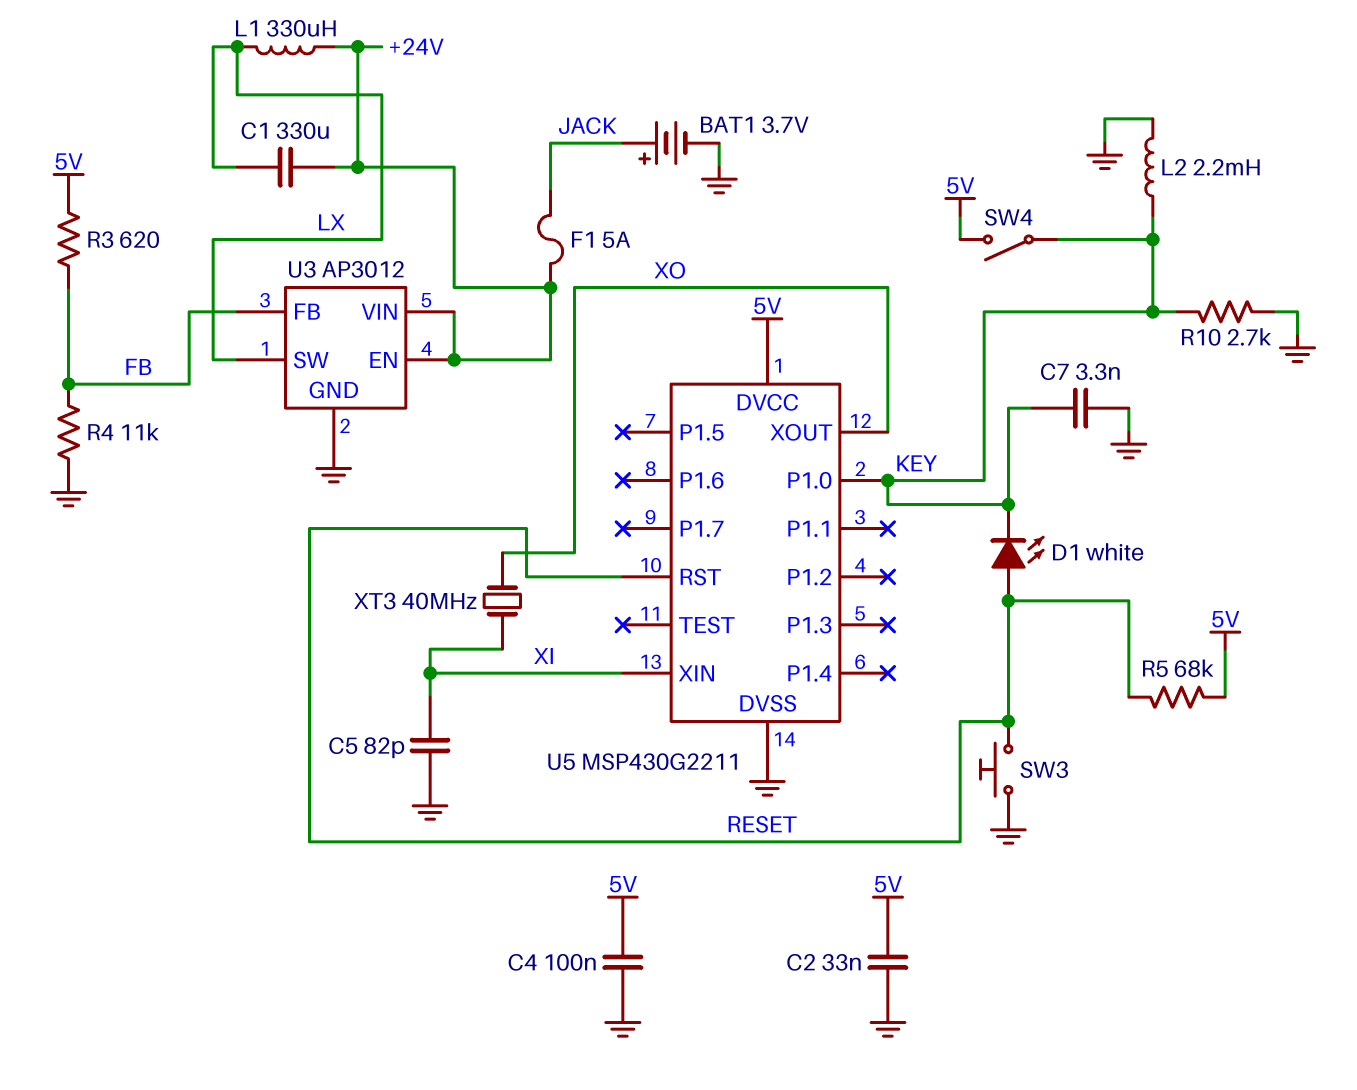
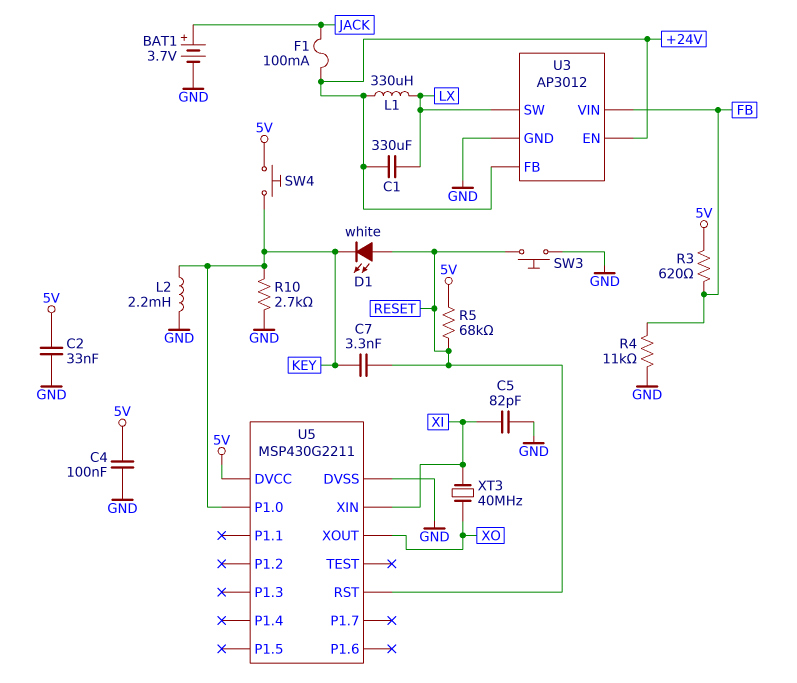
C7: 3.3nF (GND, KEY) -> 3.3nF (KEY, RESET)
F1: 5A (+24V, JACK) -> 100mA (+24V, JACK)
SW4: switch (5V, KEY) -> button (5V, KEY)
U3 pin FB: FB -> +24V
U3 pin VIN: +24V -> FB

